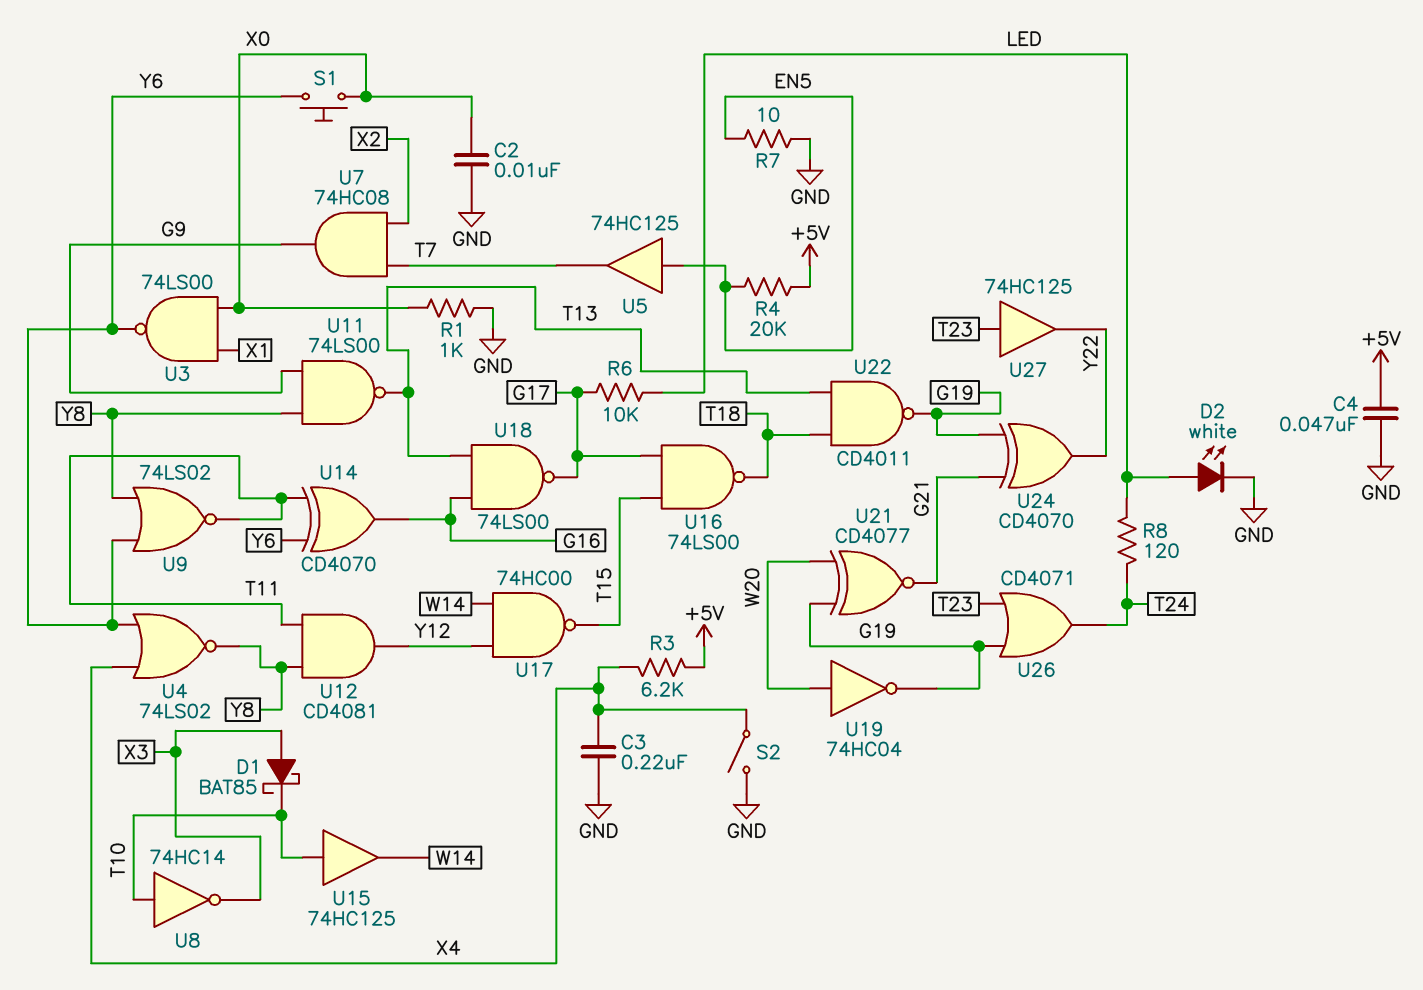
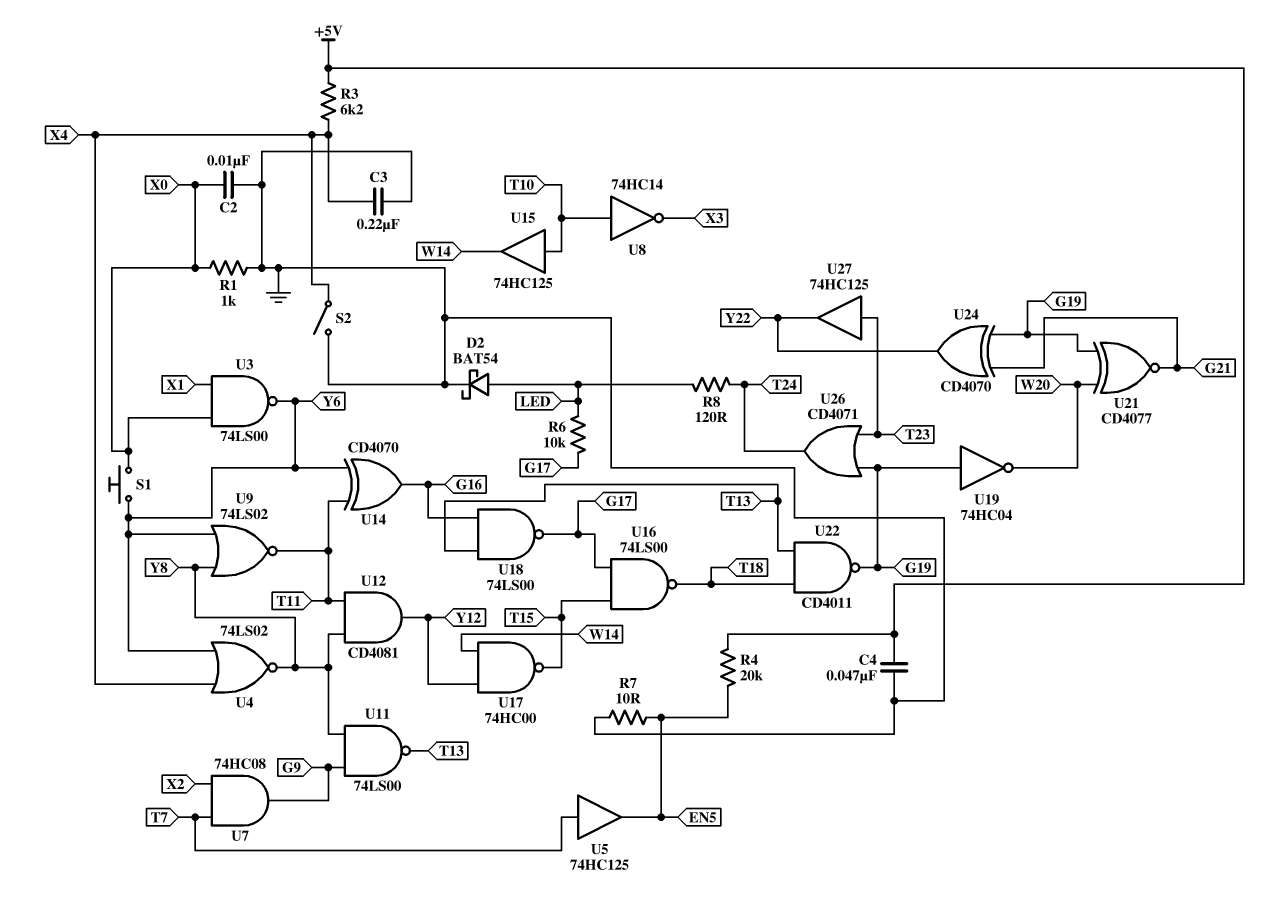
D1: schottky BAT85 (A X3, K T10) -> none
D2: LED white (A LED, K GND) -> schottky BAT54 (A LED, K GND)
U5: buffer 74HC125 (in EN5, out T7) -> buffer 74HC125 (in T7, out EN5)
U19: NOT 74HC04 (in W20, out G19) -> NOT 74HC04 (in G19, out W20)

